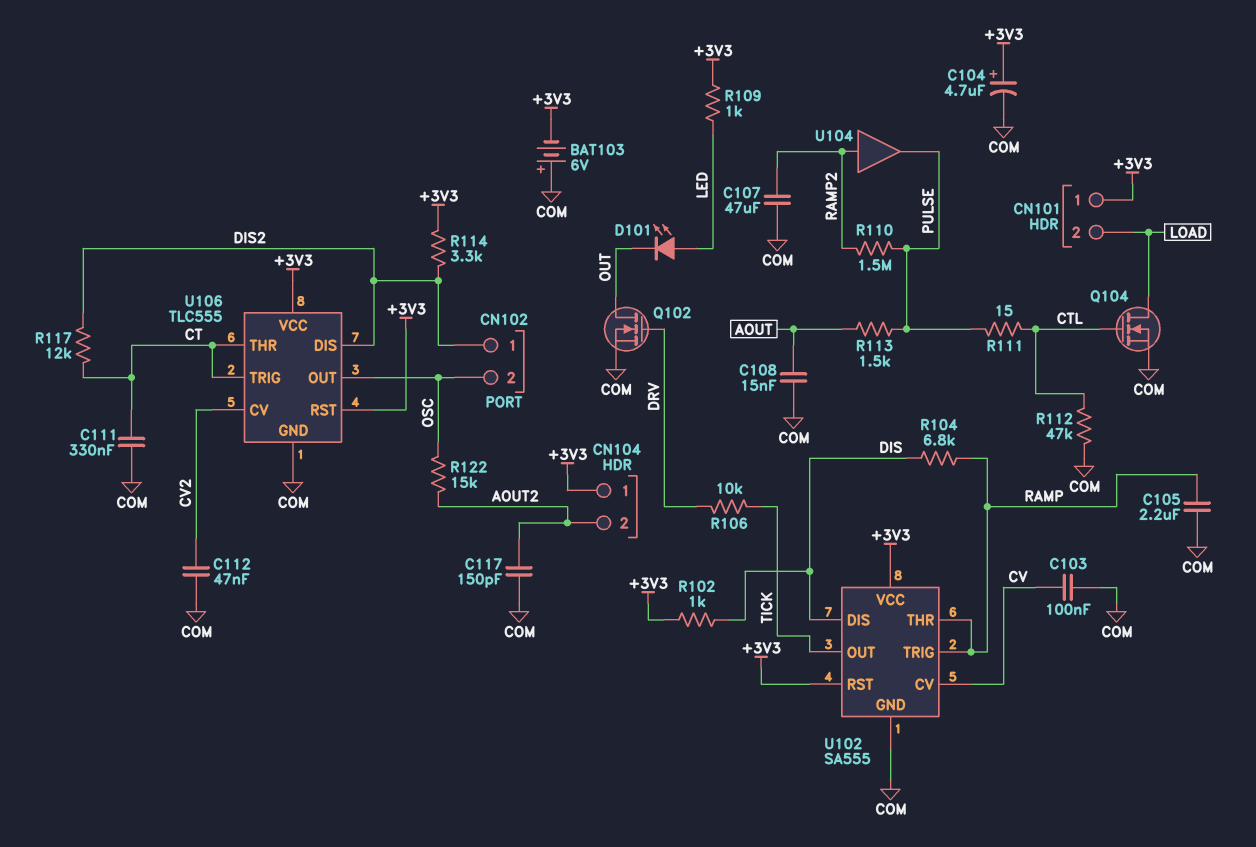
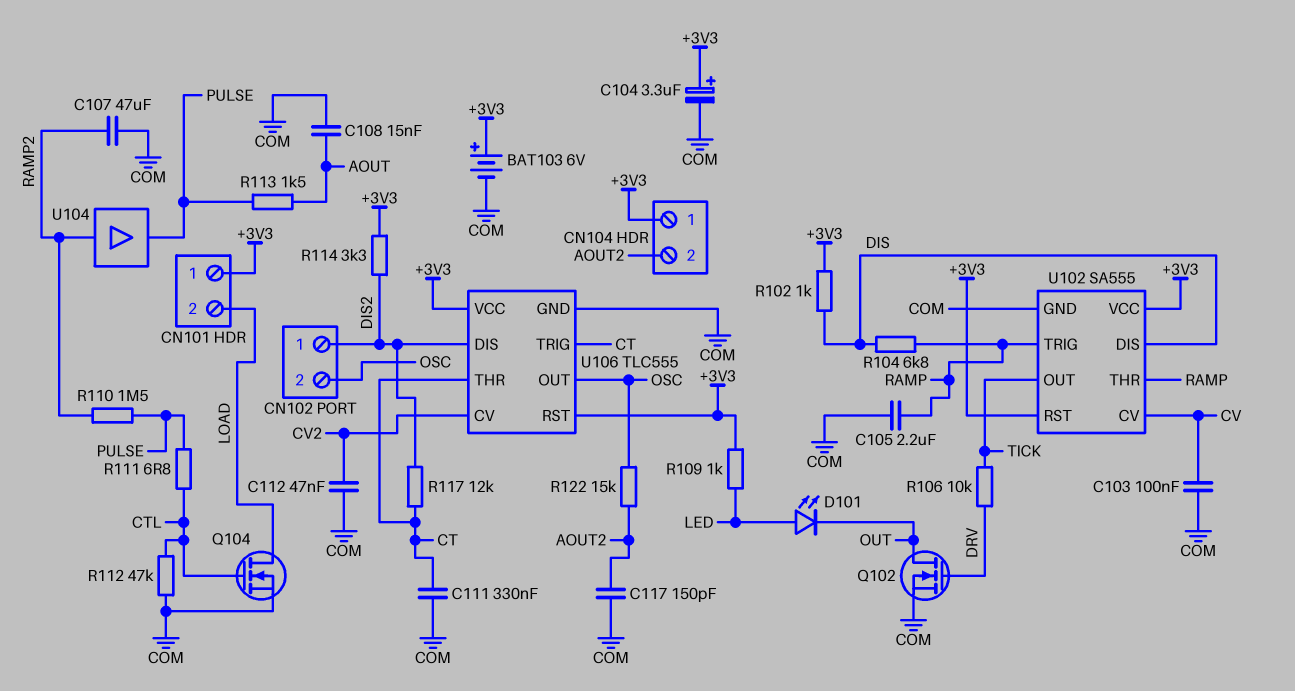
BAT103: 6V (plus COM, minus +3V3) -> 6V (plus +3V3, minus COM)
C104: 4.7uF (plus +3V3, minus COM) -> 3.3uF (plus +3V3, minus COM)
R111: 15 (CTL, PULSE) -> 6.8 (CTL, PULSE)

